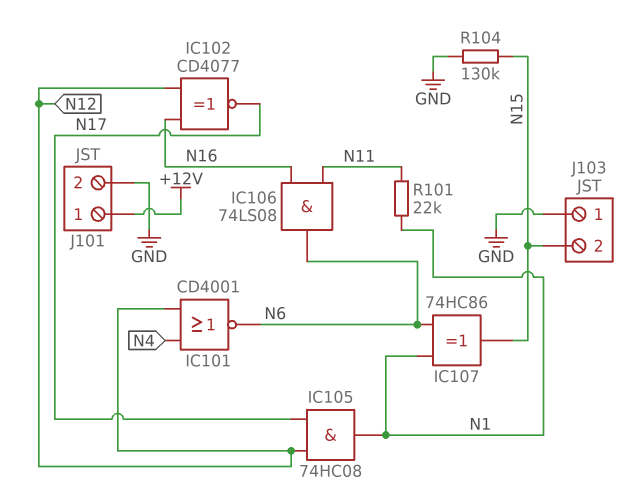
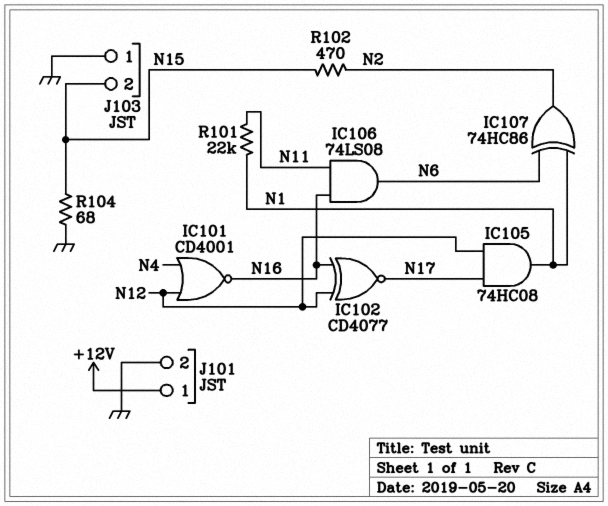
IC101: NOR CD4001 (in N4, in N12, out N6) -> NOR CD4001 (in N4, in N12, out N16)
IC107: XOR 74HC86 (in N1, in N6, out N15) -> XOR 74HC86 (in N1, in N6, out N2)
R102: none -> 470 (N2, N15)
R104: 130k (GND, N15) -> 68 (GND, N15)

